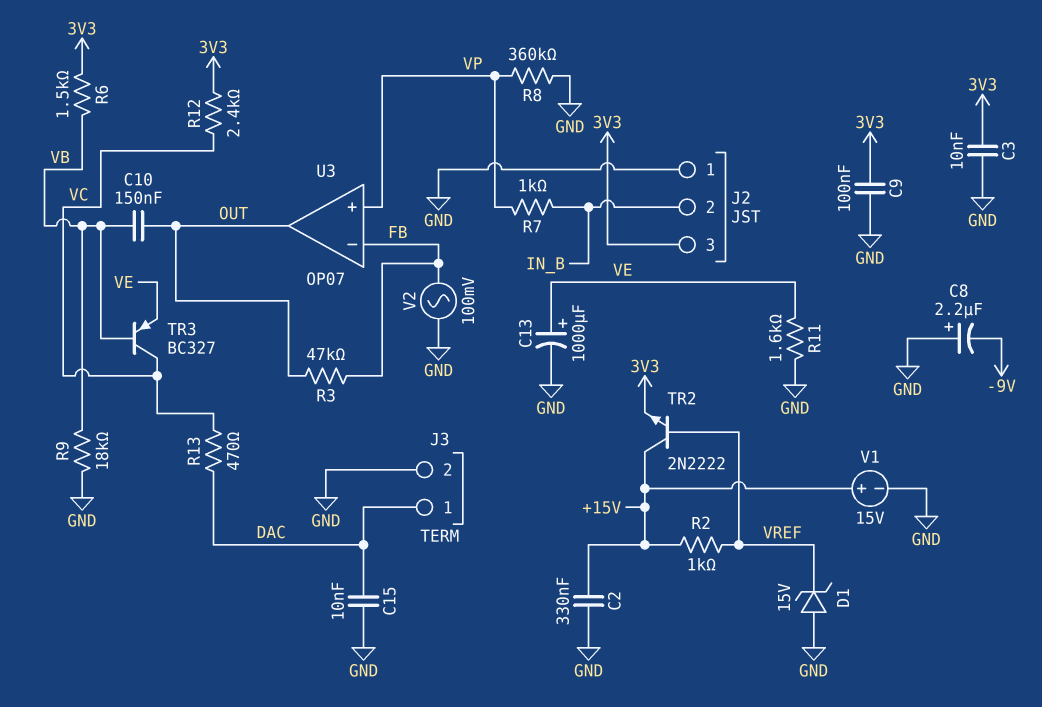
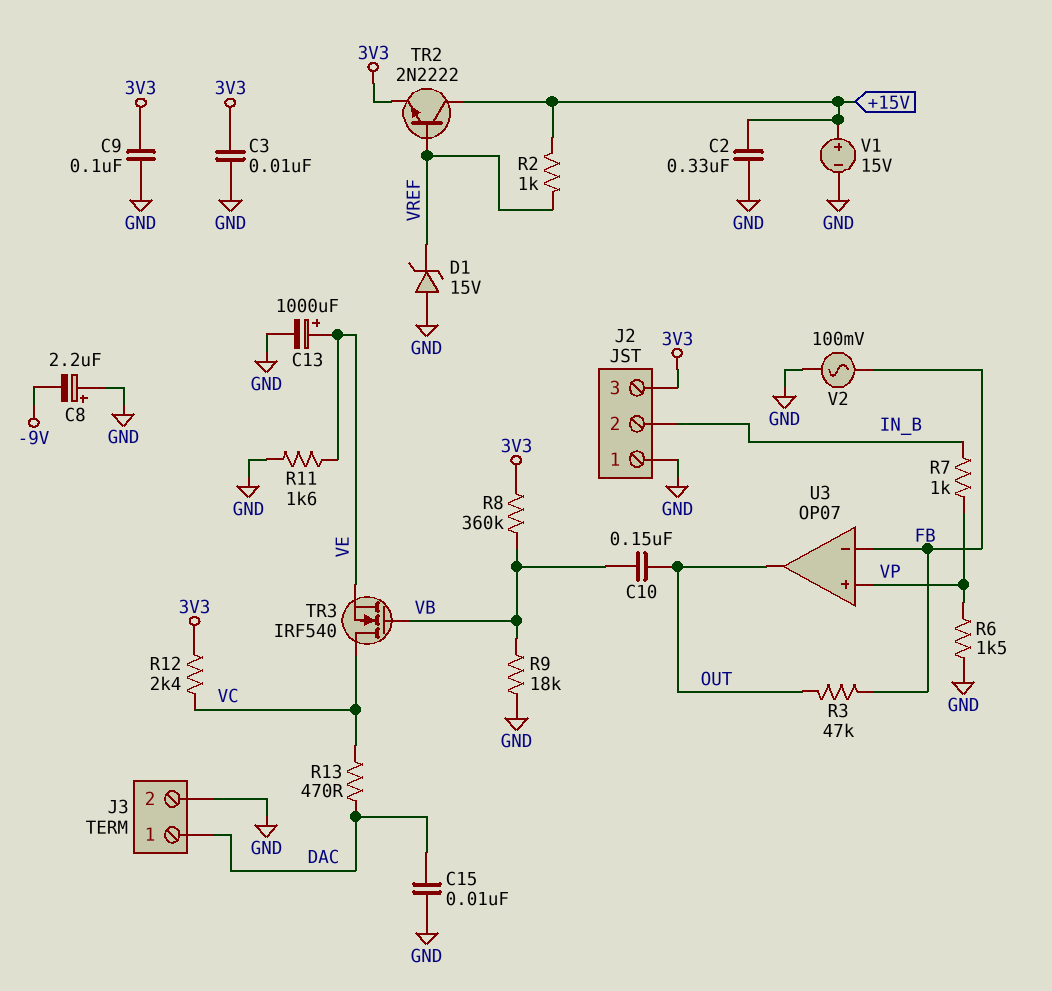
R6: 1.5k (3V3, VB) -> 1.5k (GND, VP)
R8: 360k (GND, VP) -> 360k (3V3, VB)
TR3: PNP BC327 (B VB, C VC, E VE) -> NMOS IRF540 (G VB, D VC, S VE)

